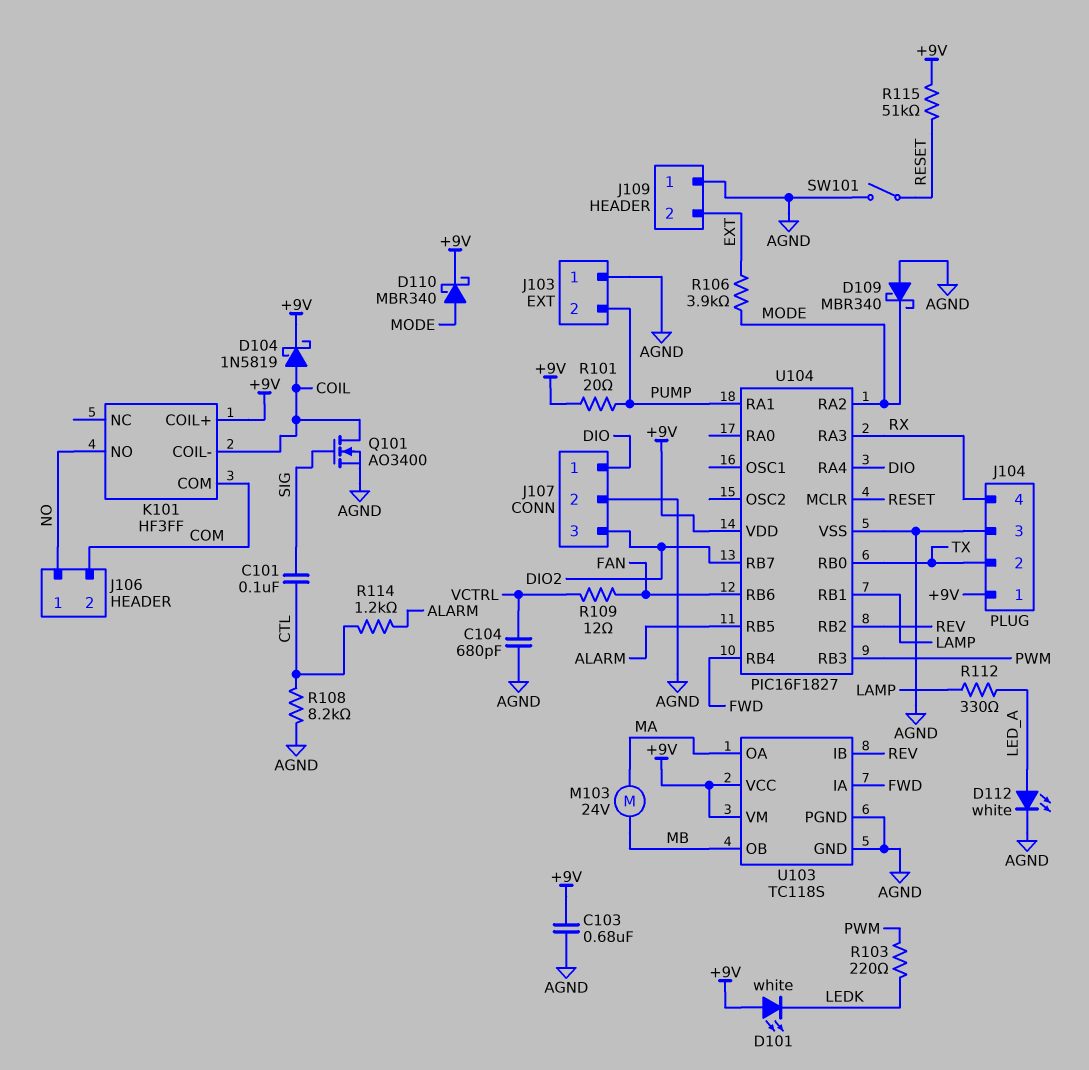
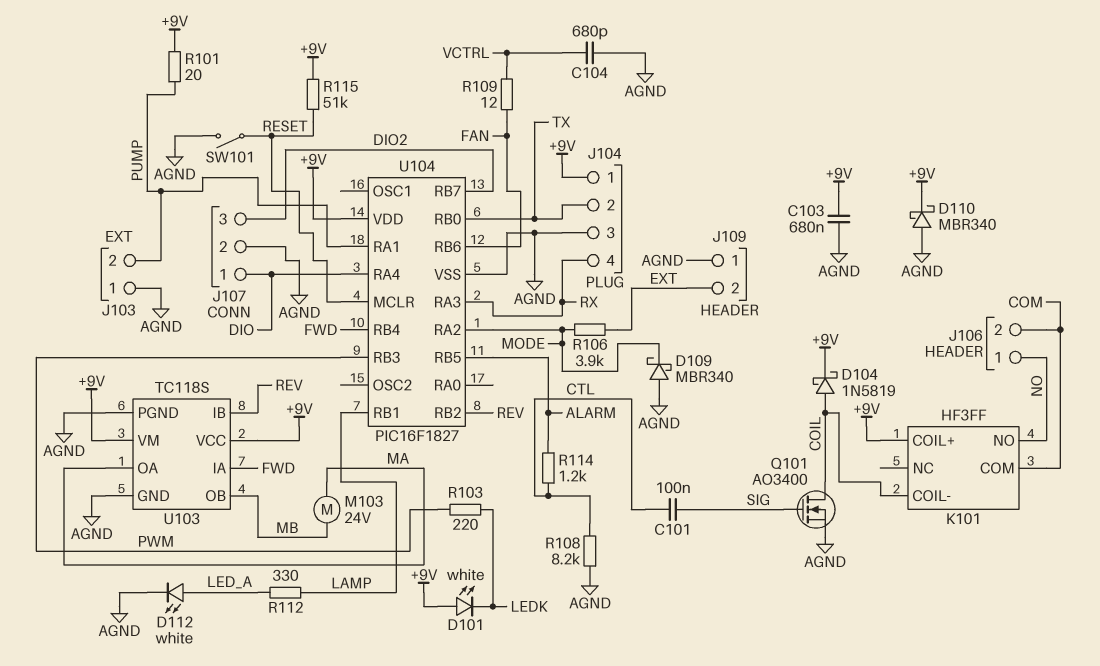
D110: schottky MBR340 (A MODE, K +9V) -> schottky MBR340 (A AGND, K +9V)

